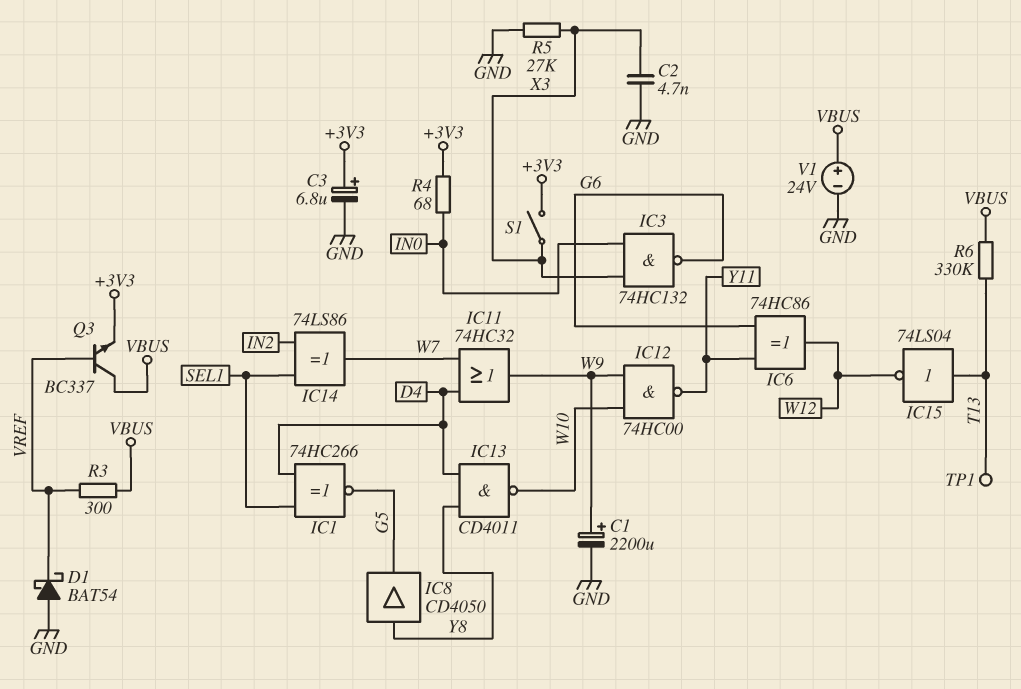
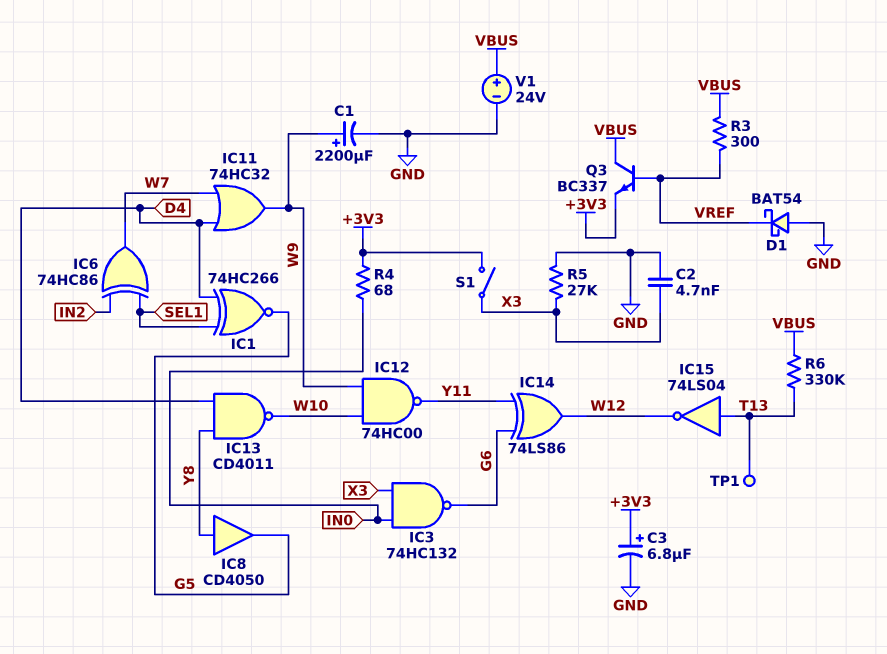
IC6: XOR 74HC86 (in G6, in Y11, out W12) -> XOR 74HC86 (in IN2, in SEL1, out W7)
IC14: XOR 74LS86 (in IN2, in SEL1, out W7) -> XOR 74LS86 (in G6, in Y11, out W12)

